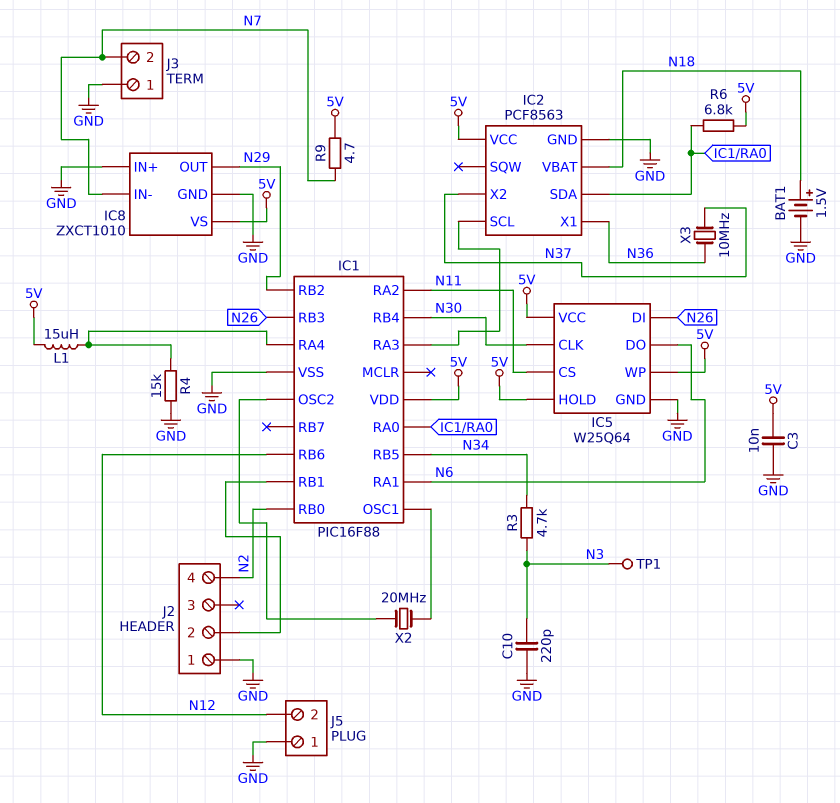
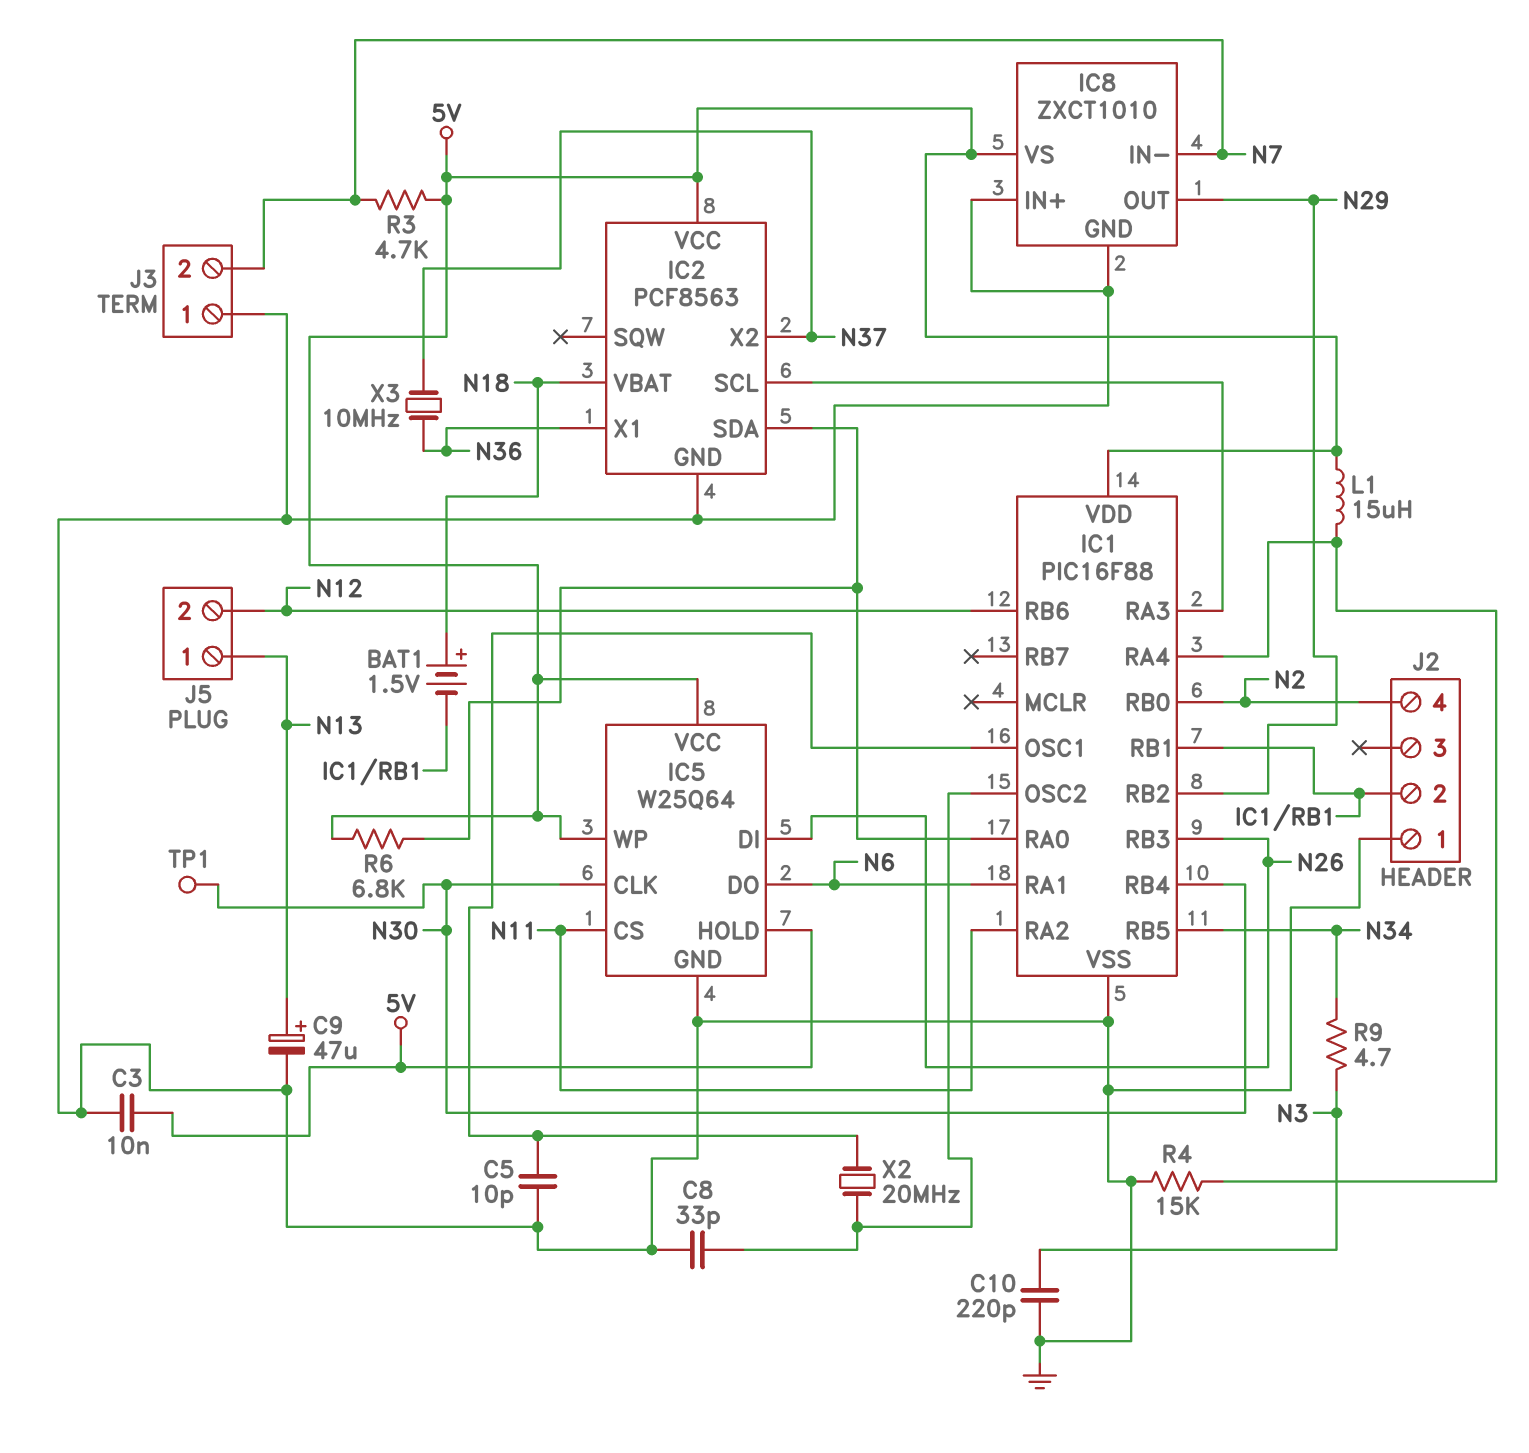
BAT1: 1.5V (plus N18, minus GND) -> 1.5V (plus N18, minus IC1/RB1)
C5: none -> 10pF (GND, IC1/OSC1)
C8: none -> 33pF (GND, IC1/OSC2)
C9: none -> 47uF (plus N13, minus GND)
J5 pin 1: GND -> N13
R3: 4.7k (N3, N34) -> 4.7k (5V, N7)
R9: 4.7 (5V, N7) -> 4.7 (N3, N34)
TP1: test point (N3) -> test point (N30)

